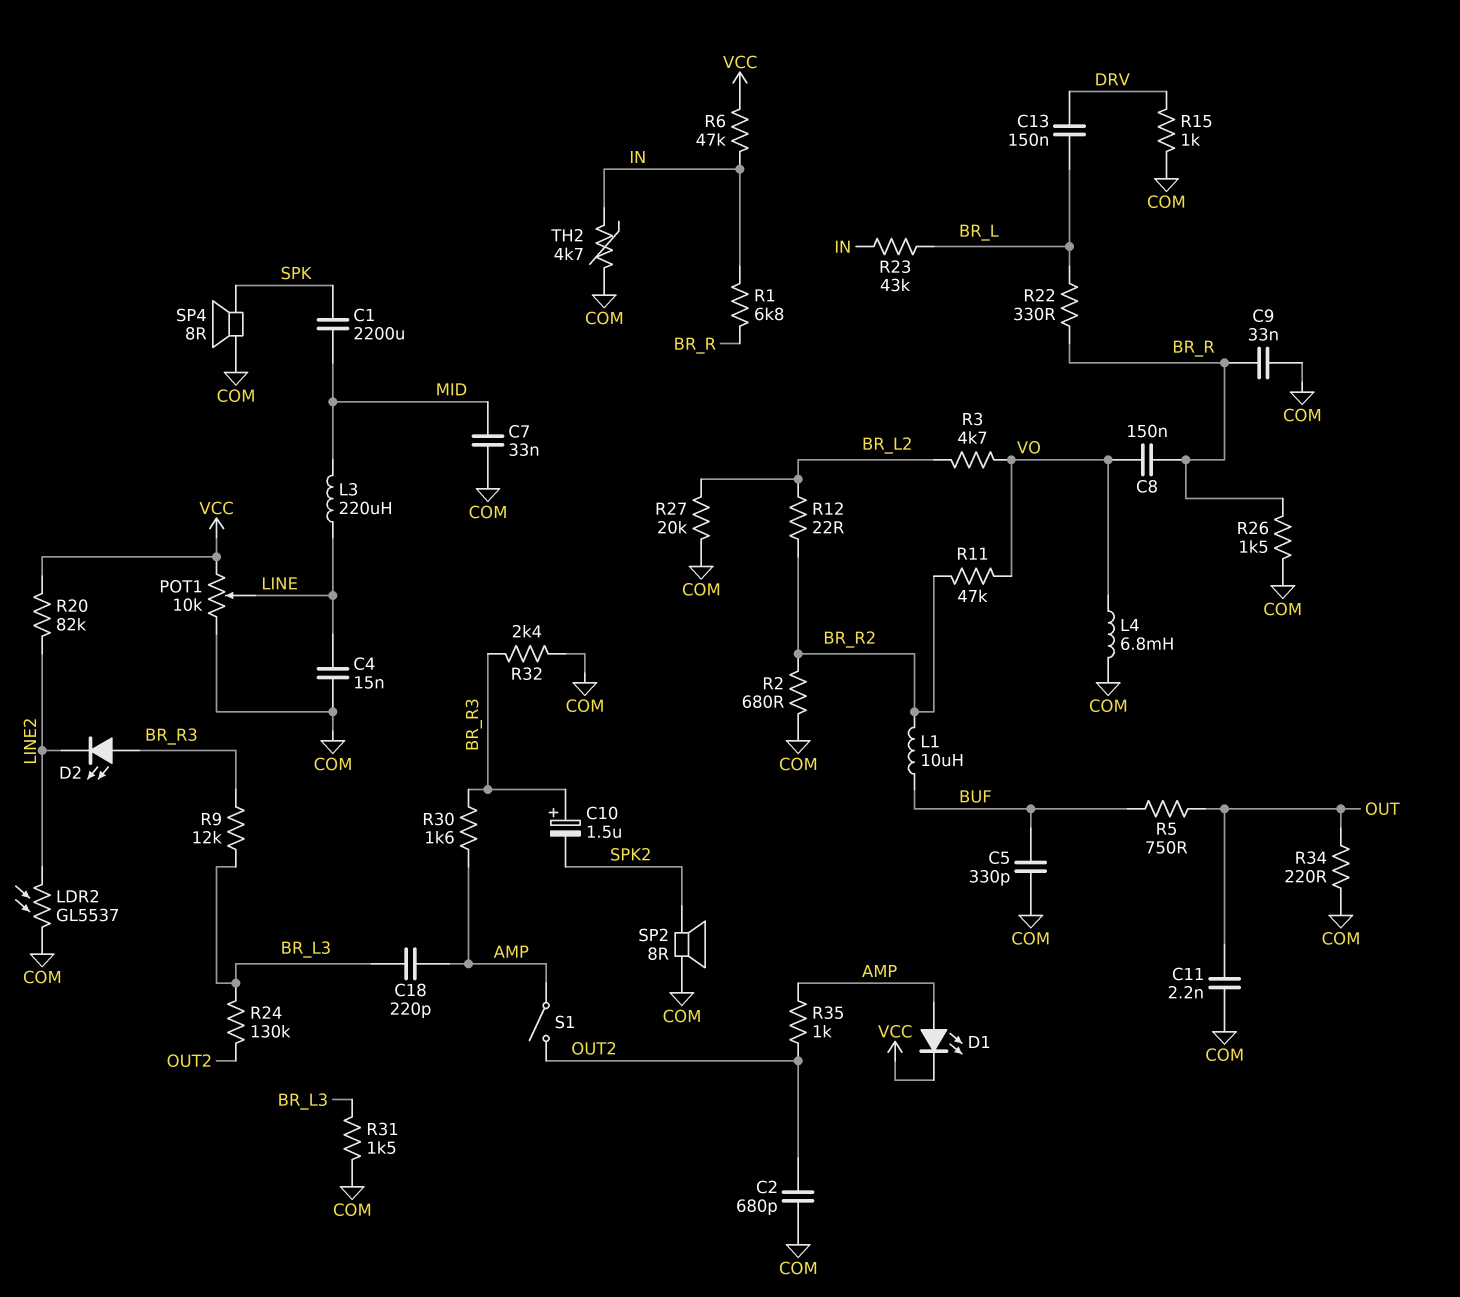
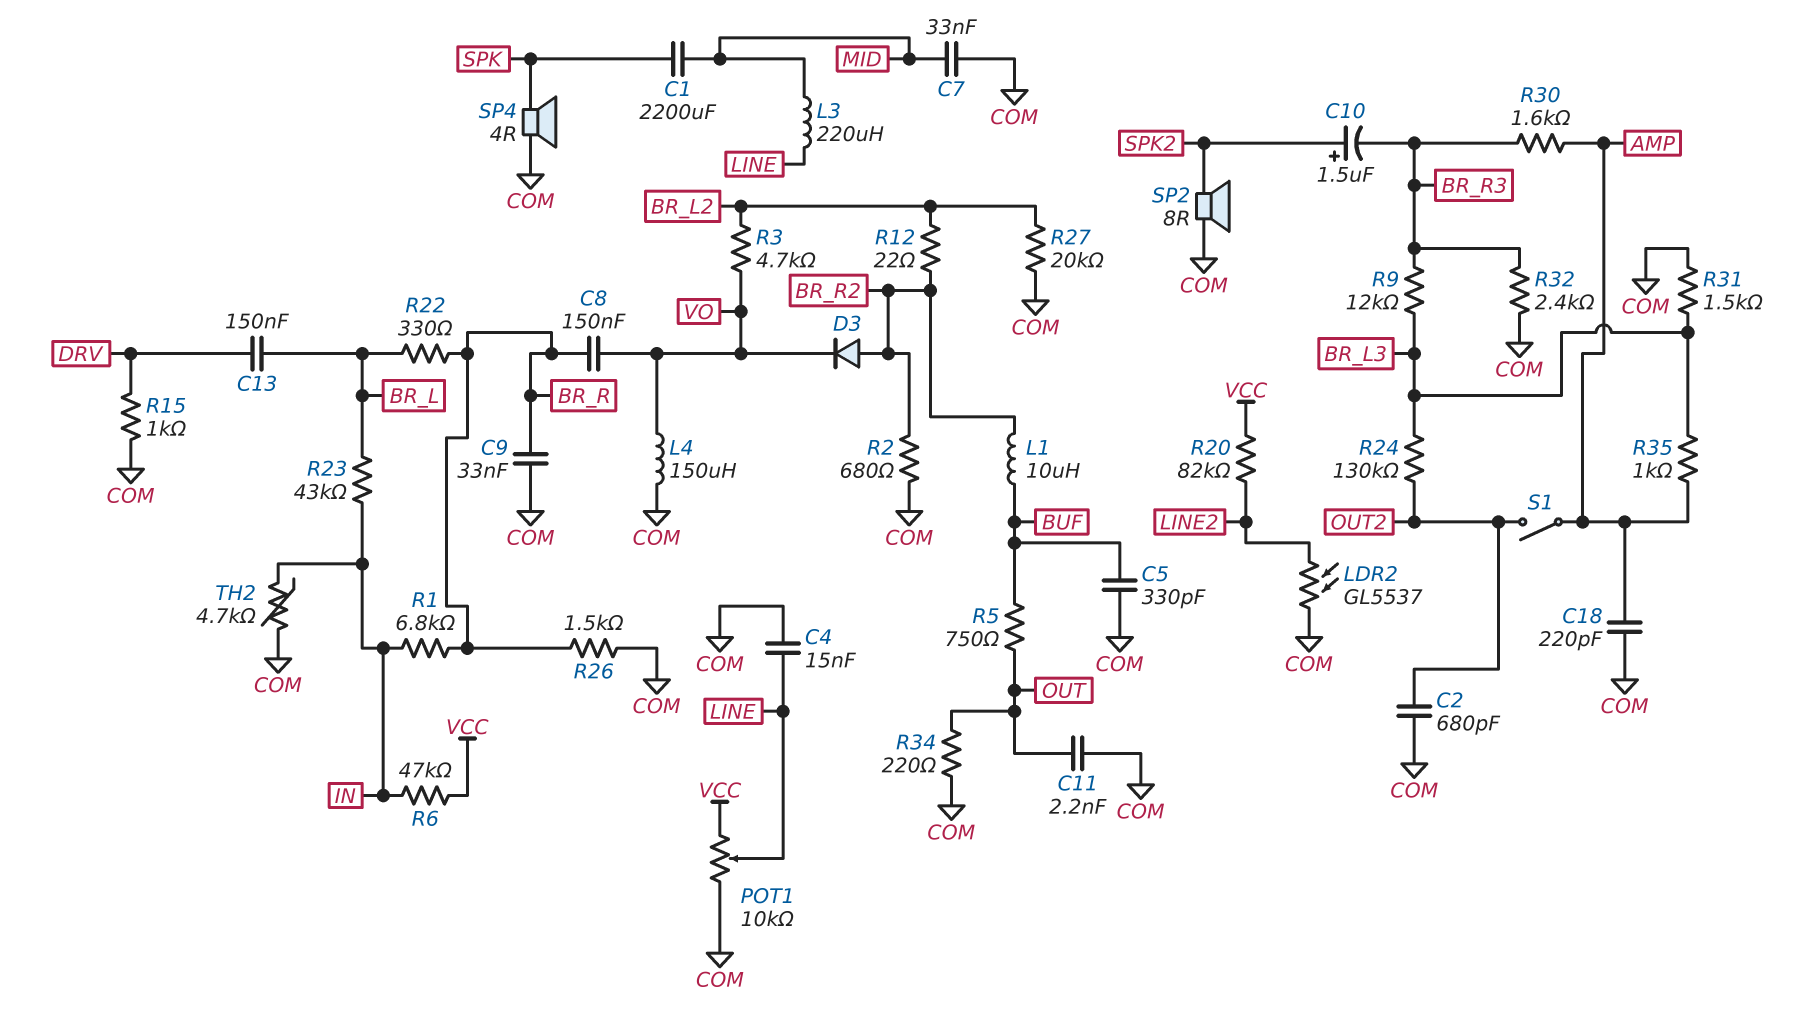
C10: 1.5uF (plus BR_R3, minus SPK2) -> 1.5uF (plus SPK2, minus BR_R3)
C18: 220pF (AMP, BR_L3) -> 220pF (AMP, COM)
D1: LED (A AMP, K VCC) -> none
D2: LED (A BR_R3, K LINE2) -> none
D3: none -> diode (A BR_R2, K VO)
L4: 6.8mH (COM, VO) -> 150uH (COM, VO)
R11: 47k (BR_R2, VO) -> none
R35: 1k (AMP, OUT2) -> 1k (AMP, BR_L3)
SP4: speaker 8R (COM, SPK) -> speaker 4R (COM, SPK)

